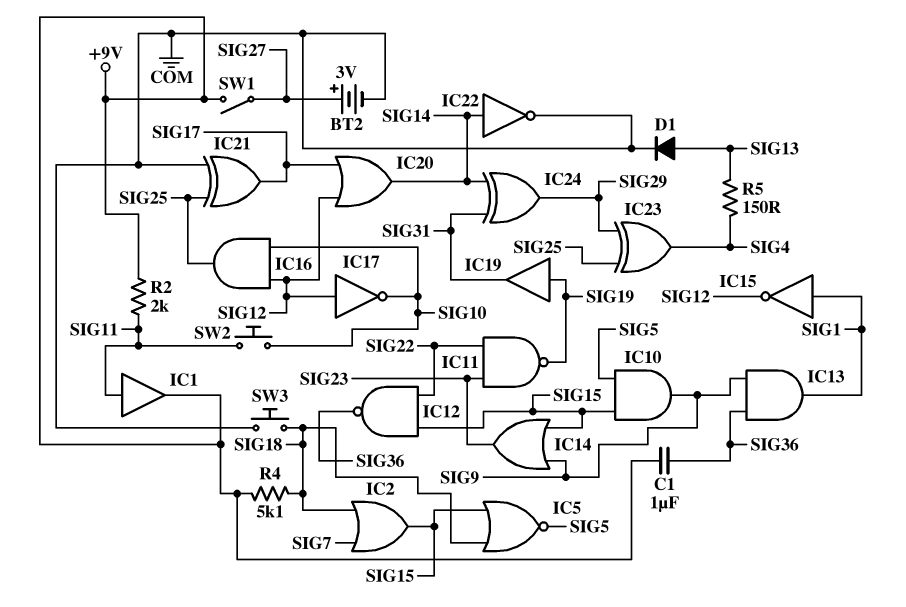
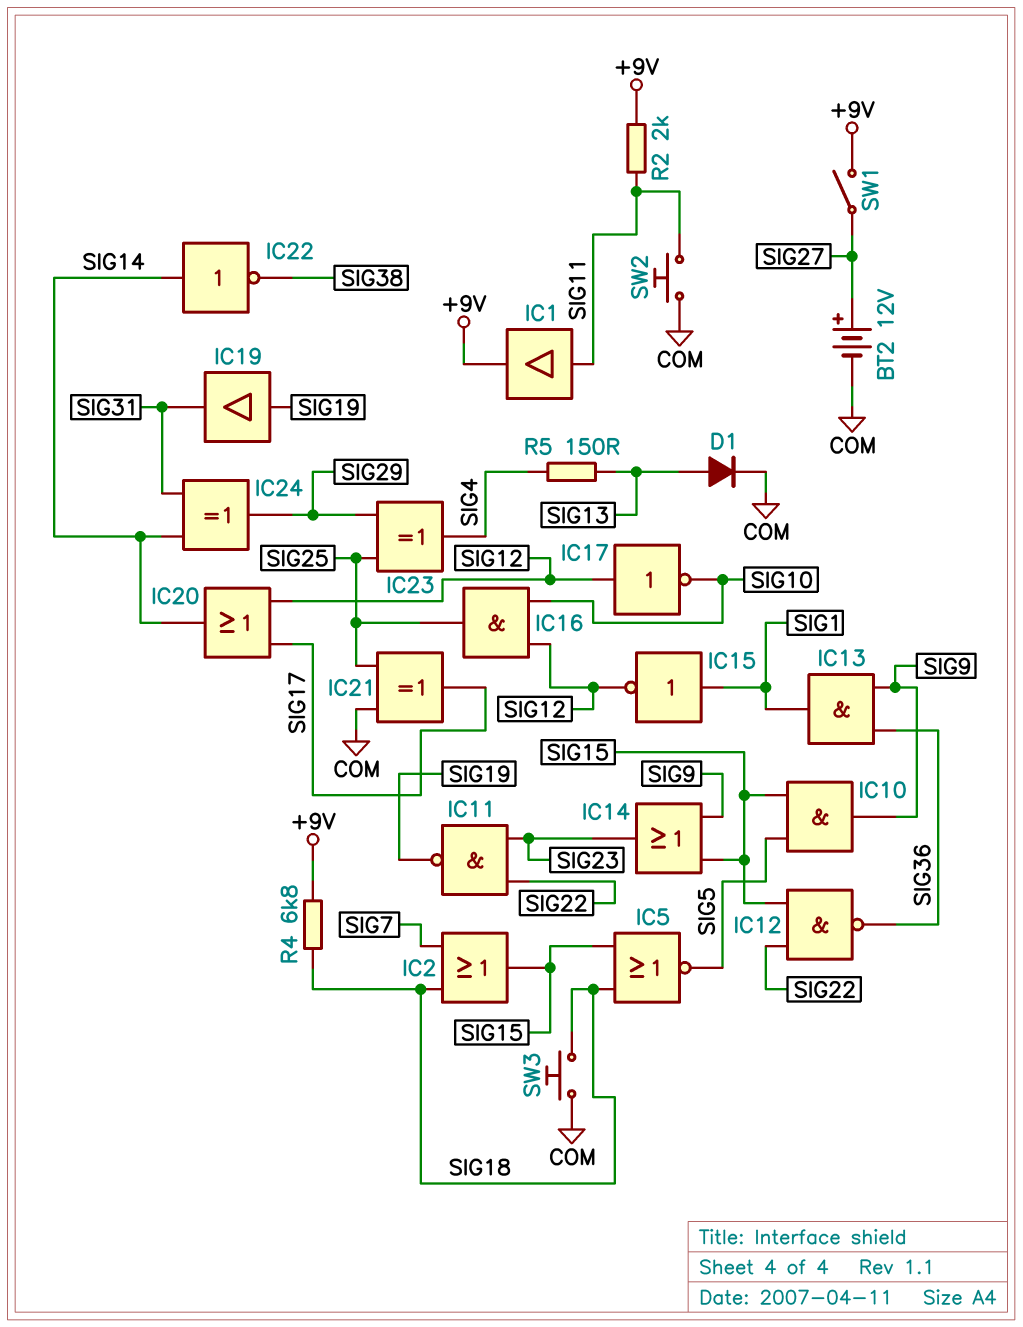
BT2: 3V (plus SIG27, minus COM) -> 12V (plus SIG27, minus COM)
C1: 1uF (+9V, SIG36) -> none
IC22: NOT (in SIG14, out COM) -> NOT (in SIG14, out SIG38)
R4: 5.1k (+9V, SIG18) -> 6.8k (+9V, SIG18)
SW2: button (SIG10, SIG11) -> button (COM, SIG11)

